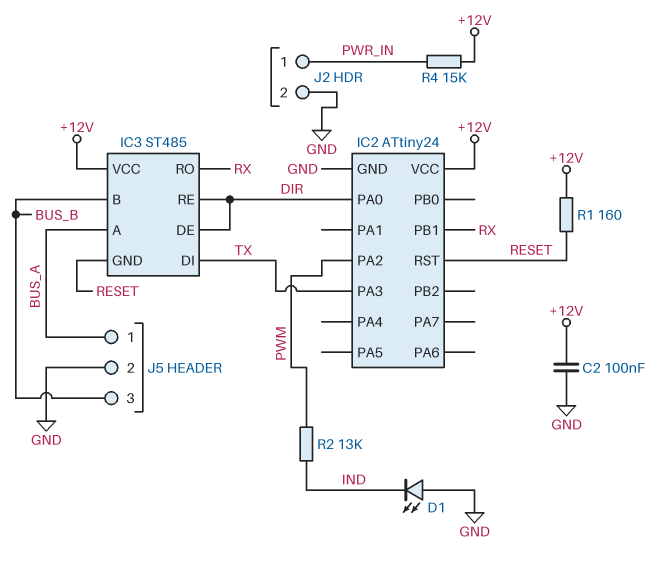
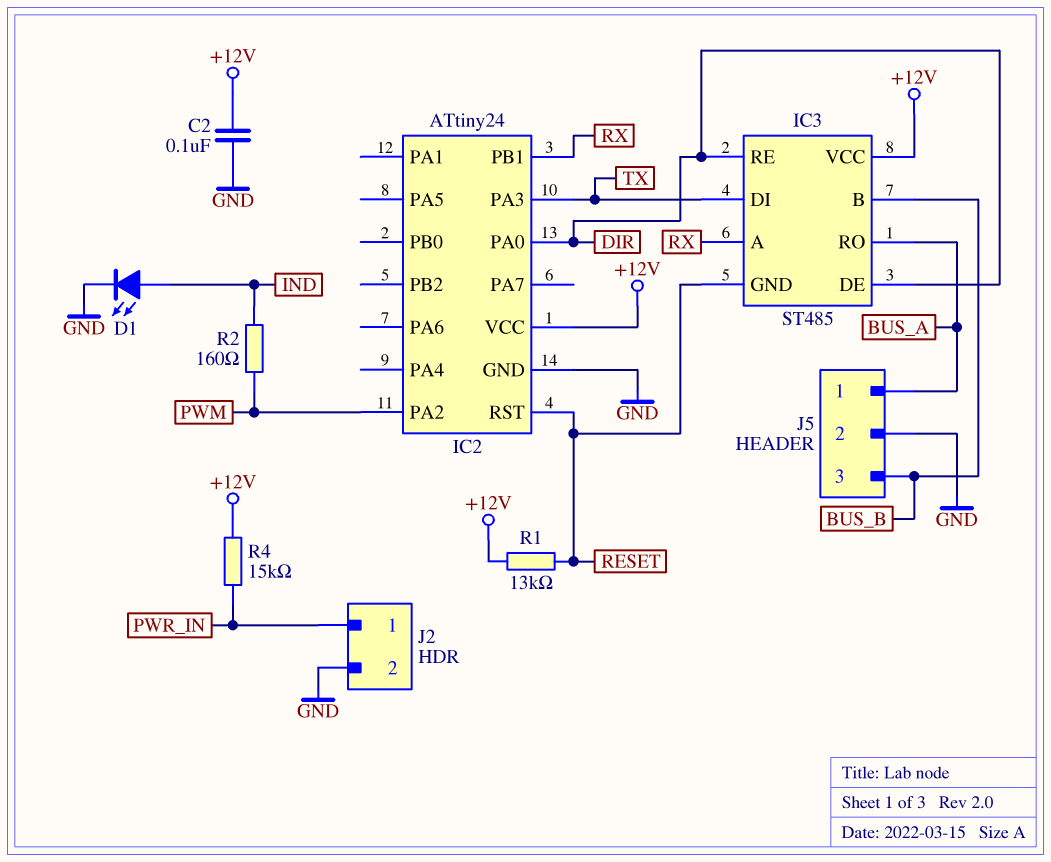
D1: LED (A GND, K IND) -> LED (A IND, K GND)
IC3 pin A: BUS_A -> RX
IC3 pin RO: RX -> BUS_A
R1: 160 (+12V, RESET) -> 13k (+12V, RESET)
R2: 13k (IND, PWM) -> 160 (IND, PWM)

